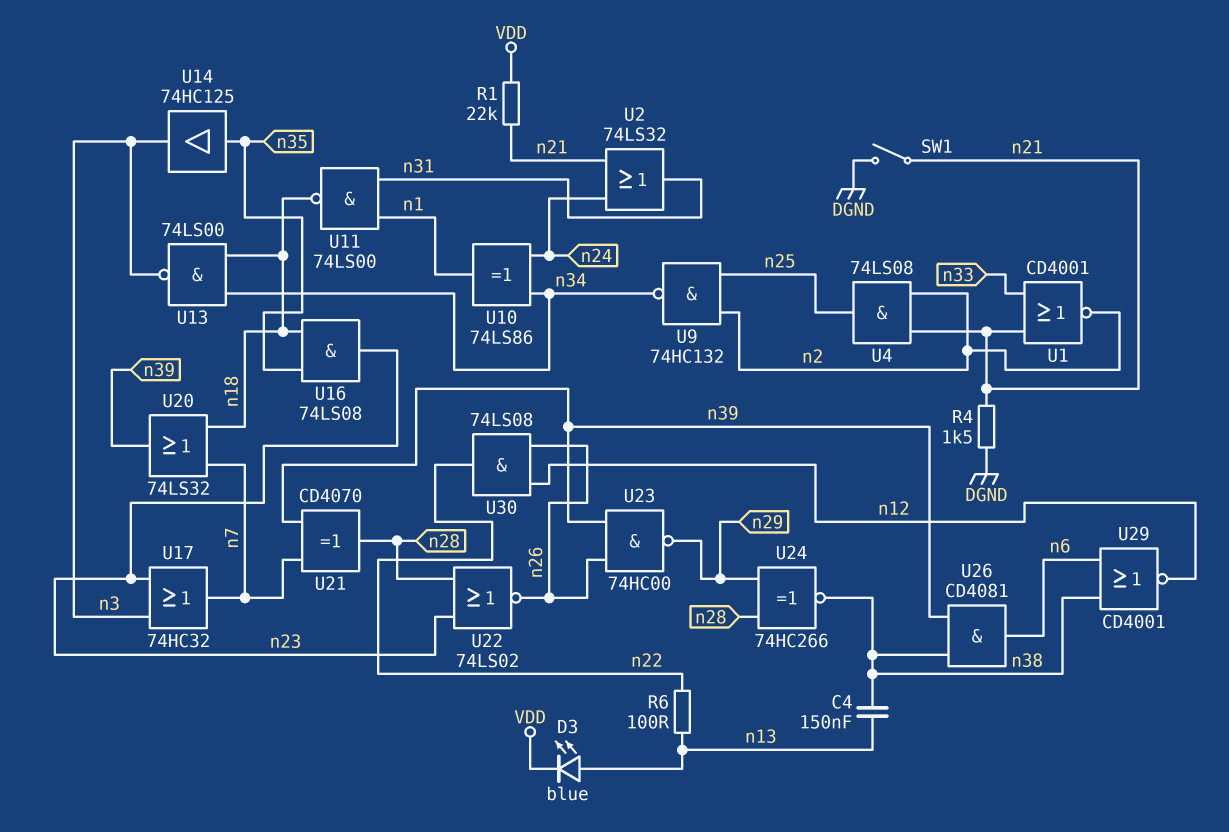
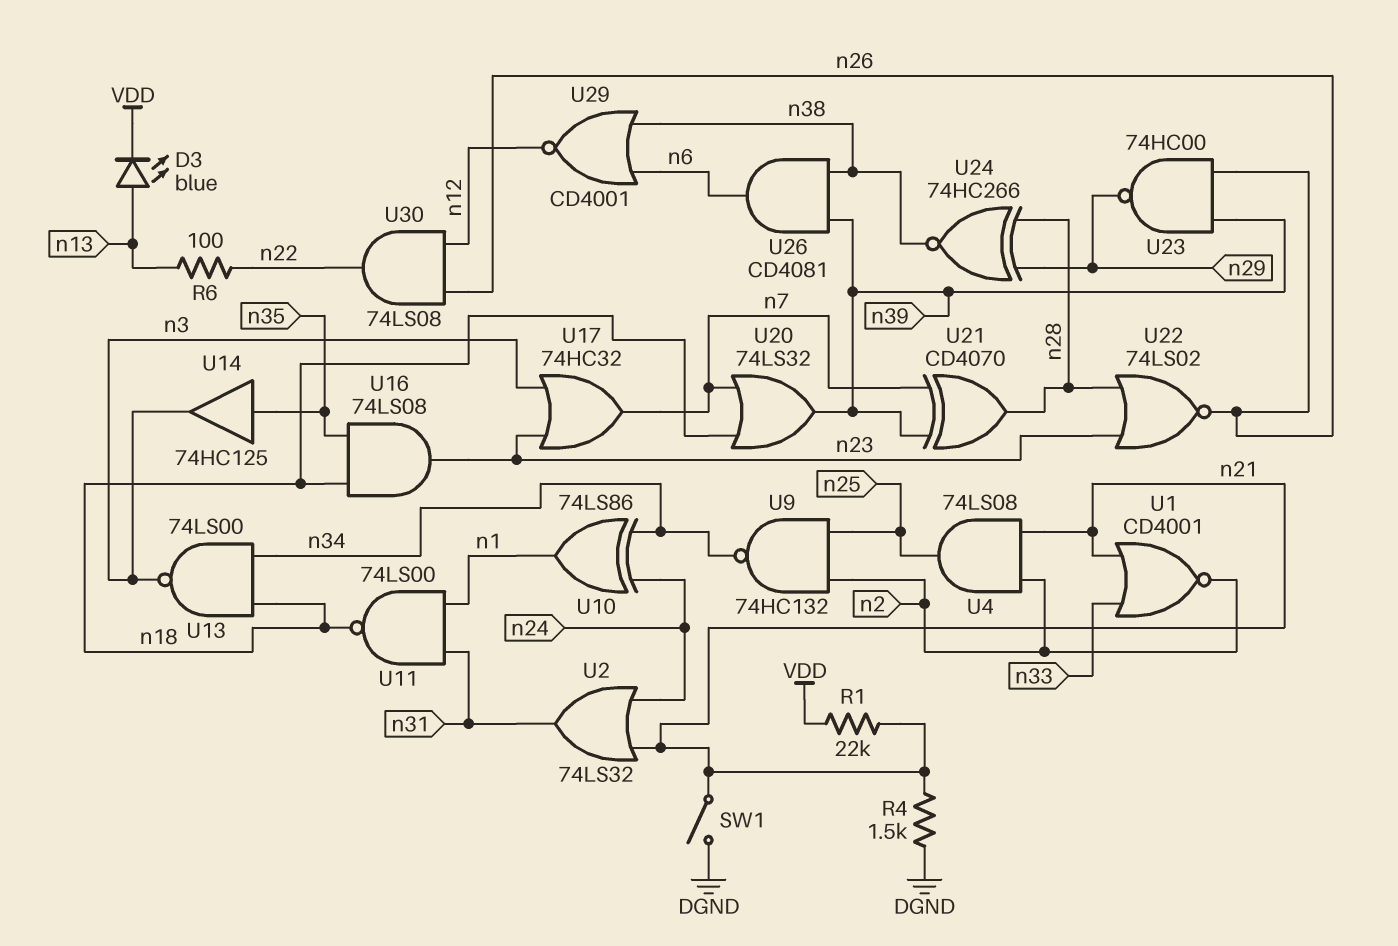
C4: 150nF (n13, n38) -> none

